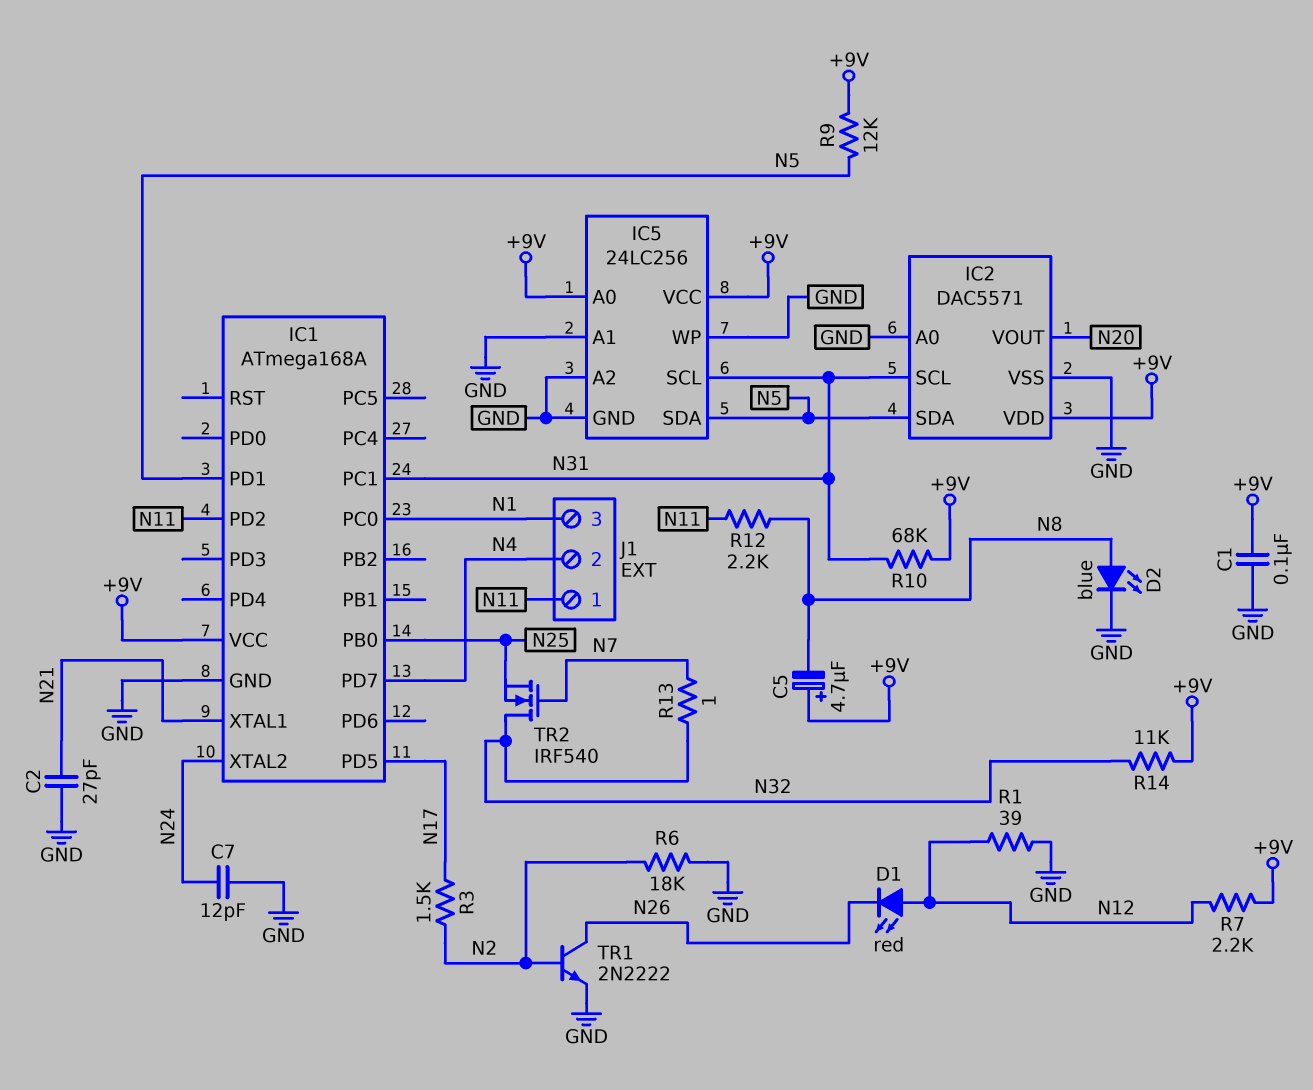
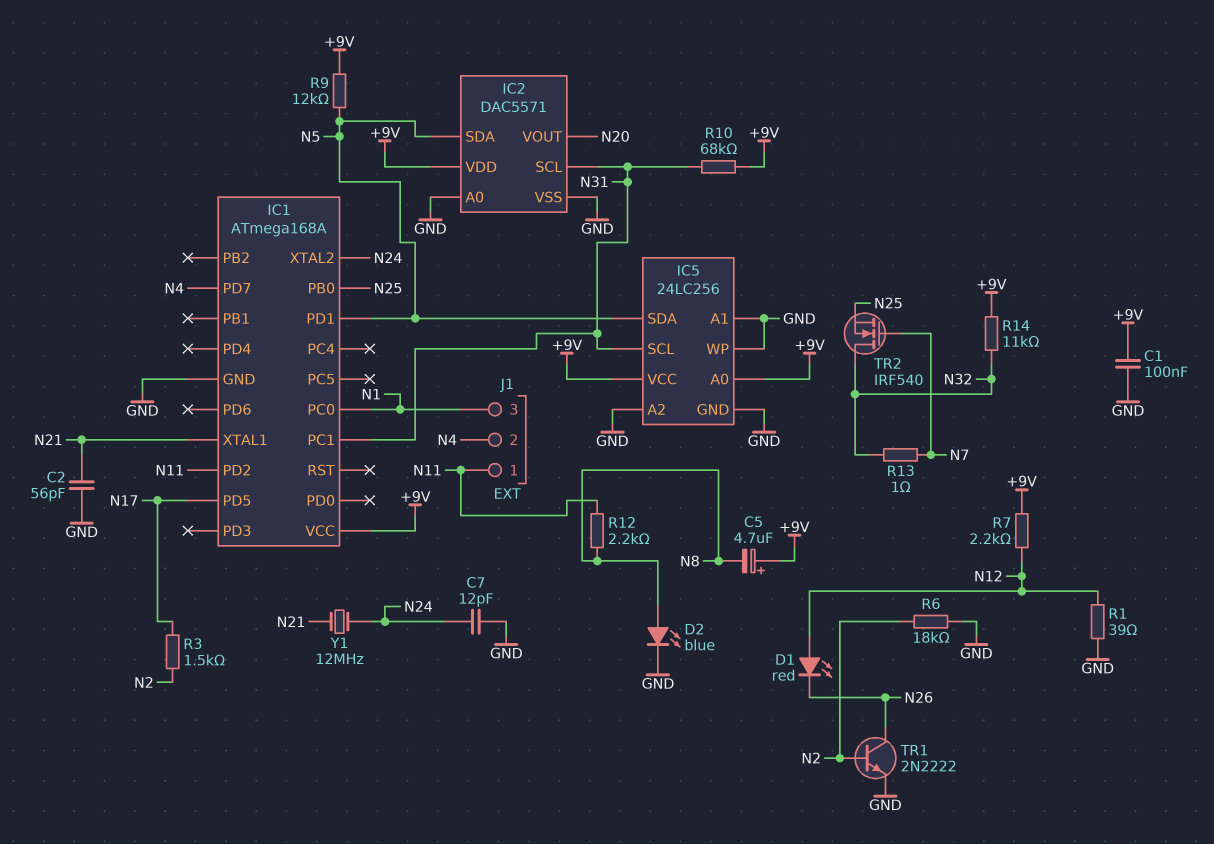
C2: 27pF (GND, N21) -> 56pF (GND, N21)
Y1: none -> 12MHz (N21, N24)

